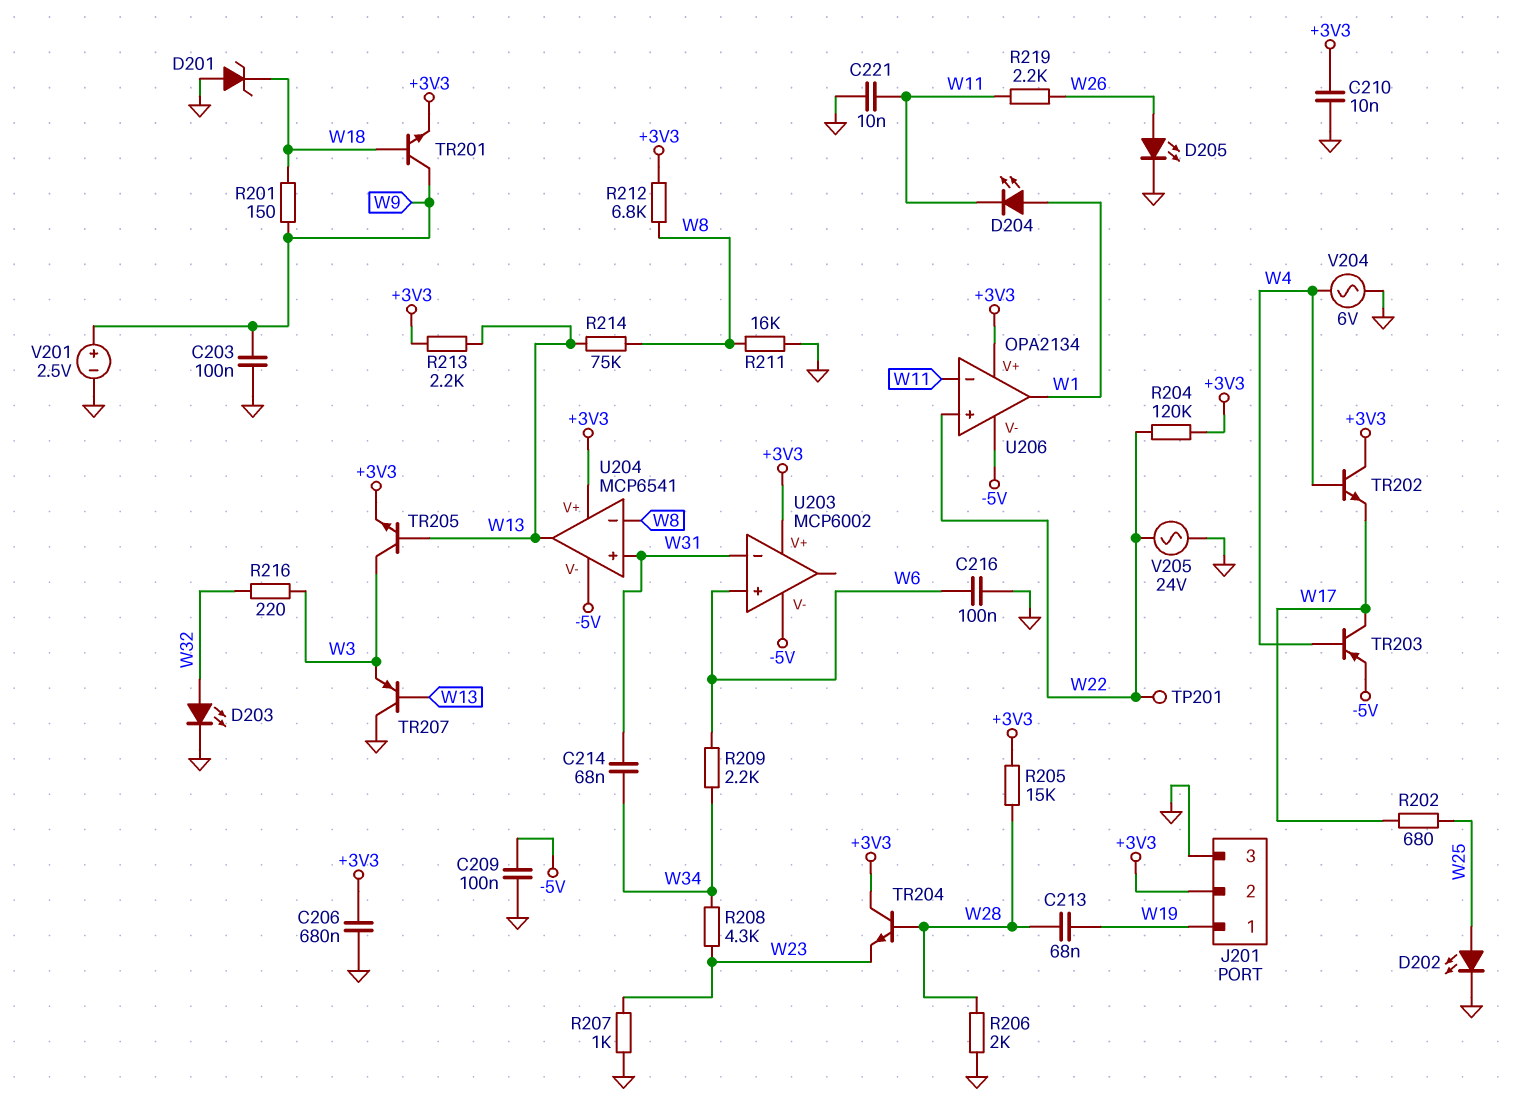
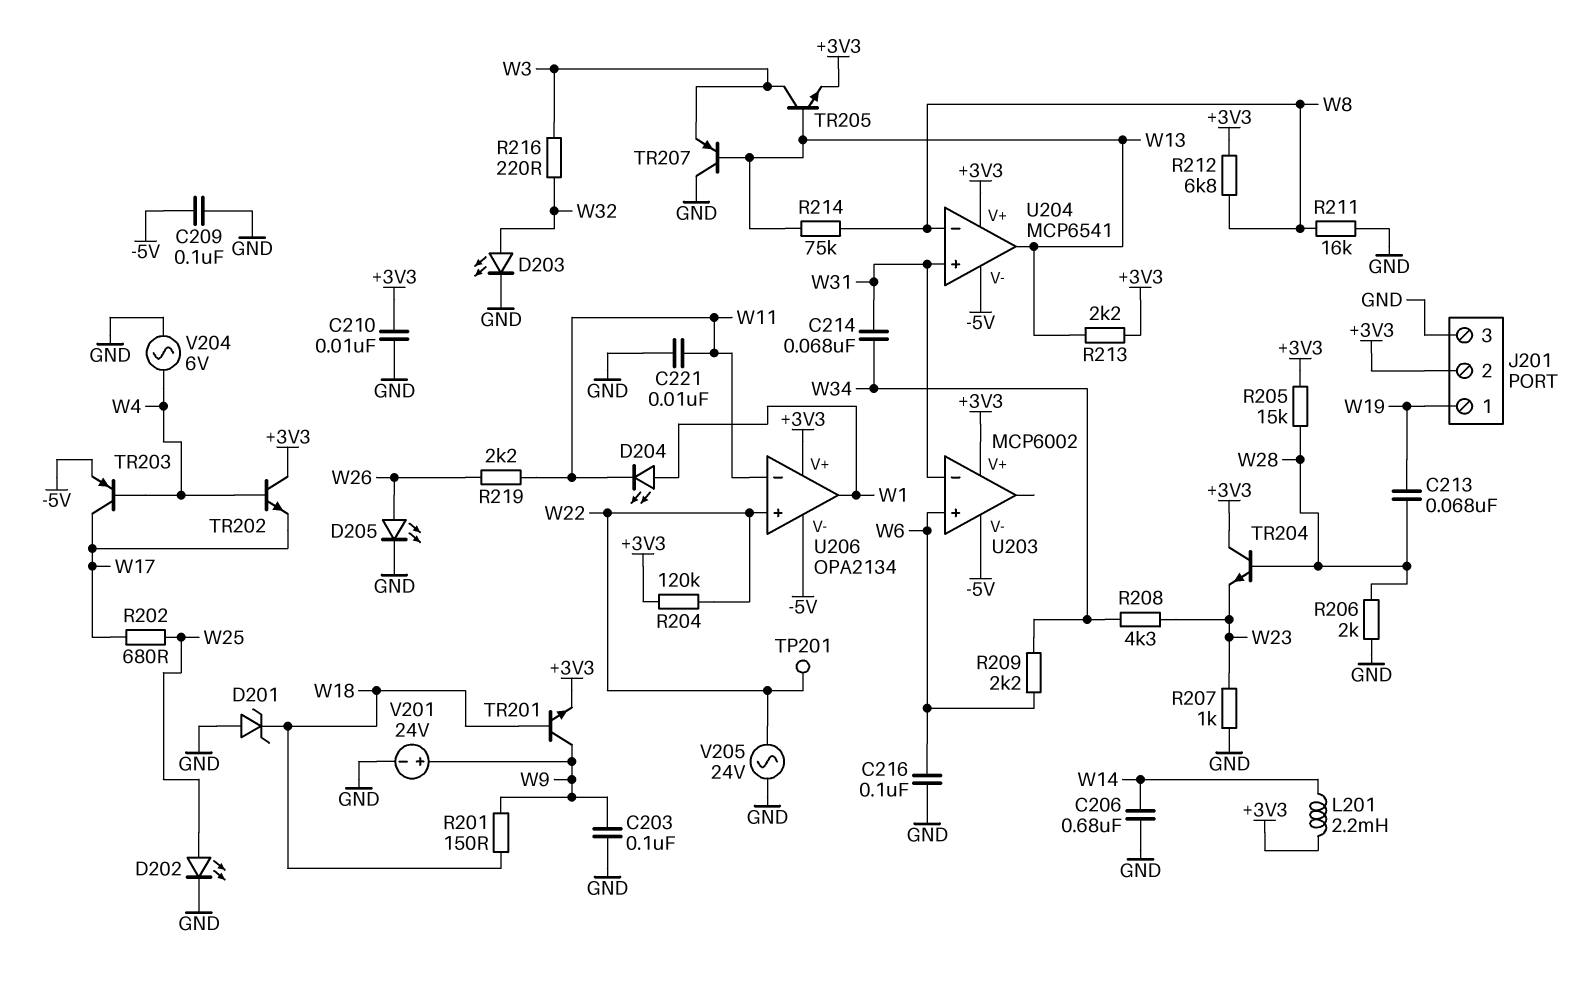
C206: 680nF (+3V3, GND) -> 680nF (GND, W14)
L201: none -> 2.2mH (+3V3, W14)
V201: 2.5V (plus W9, minus GND) -> 24V (plus W9, minus GND)

